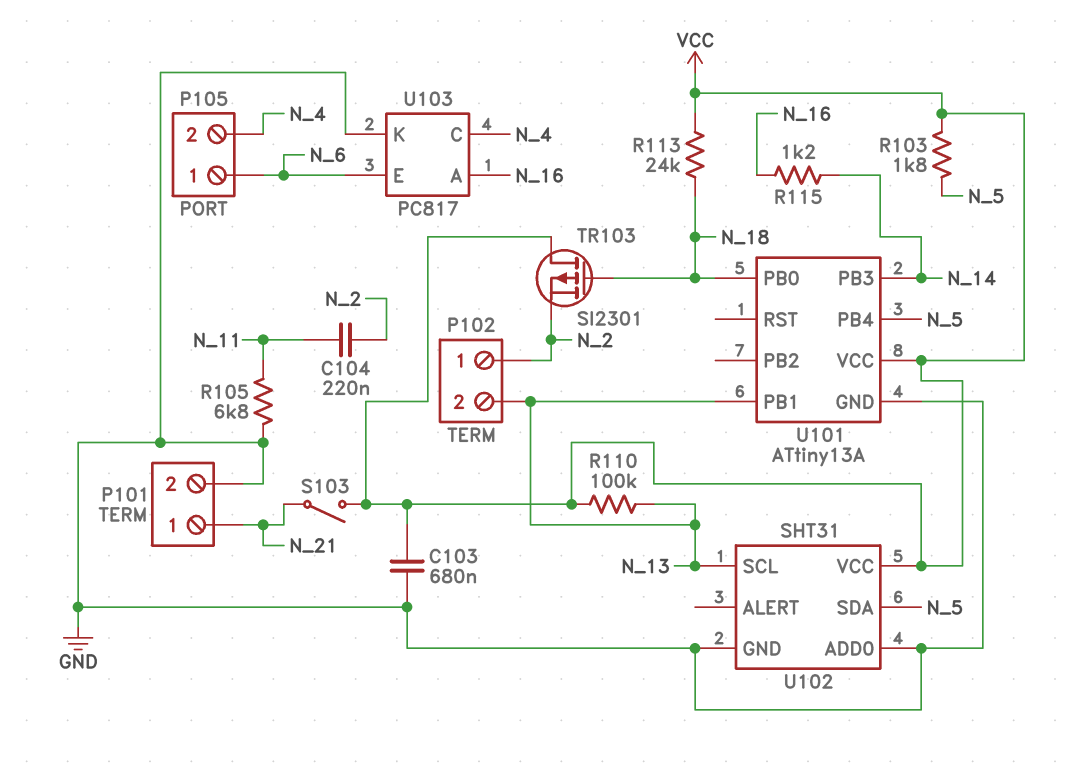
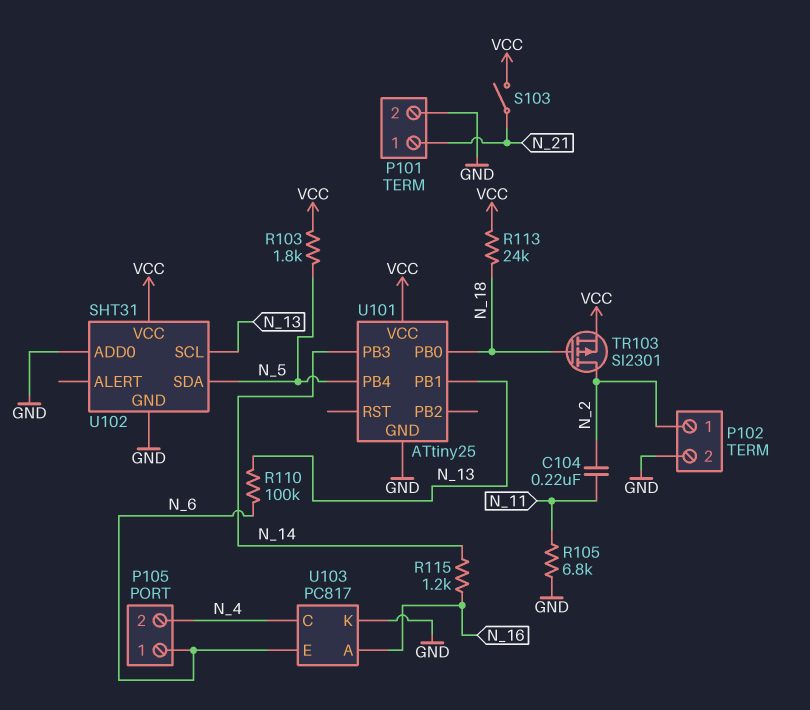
C103: 680nF (GND, VCC) -> none
P102 pin 2: N_13 -> GND
R110: 100k (N_13, VCC) -> 100k (N_6, N_13)
TR103: PMOS SI2301 (G N_18, D VCC, S N_2) -> PMOS SI2301 (G N_18, D N_2, S VCC)
U101: ATtiny13A -> ATtiny25

